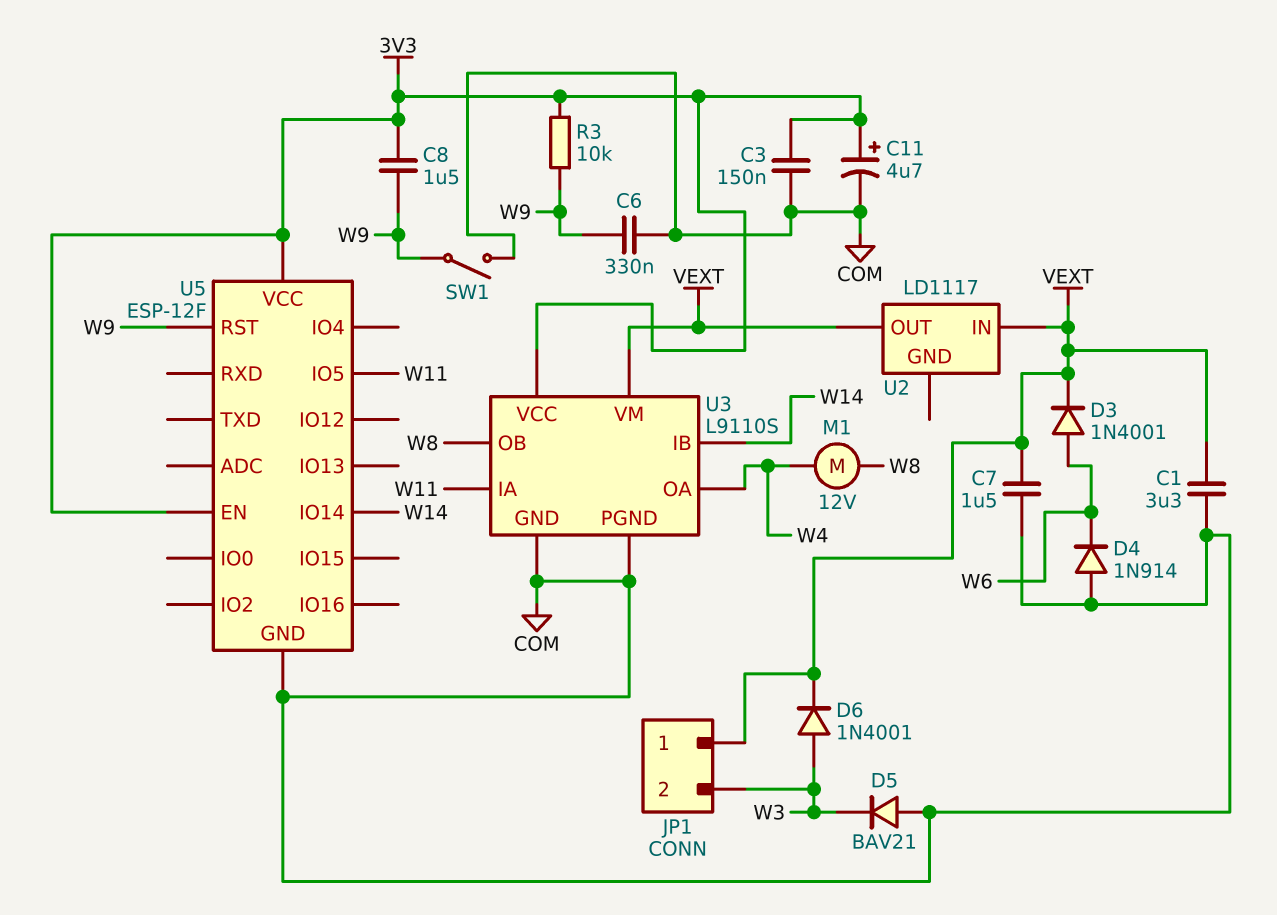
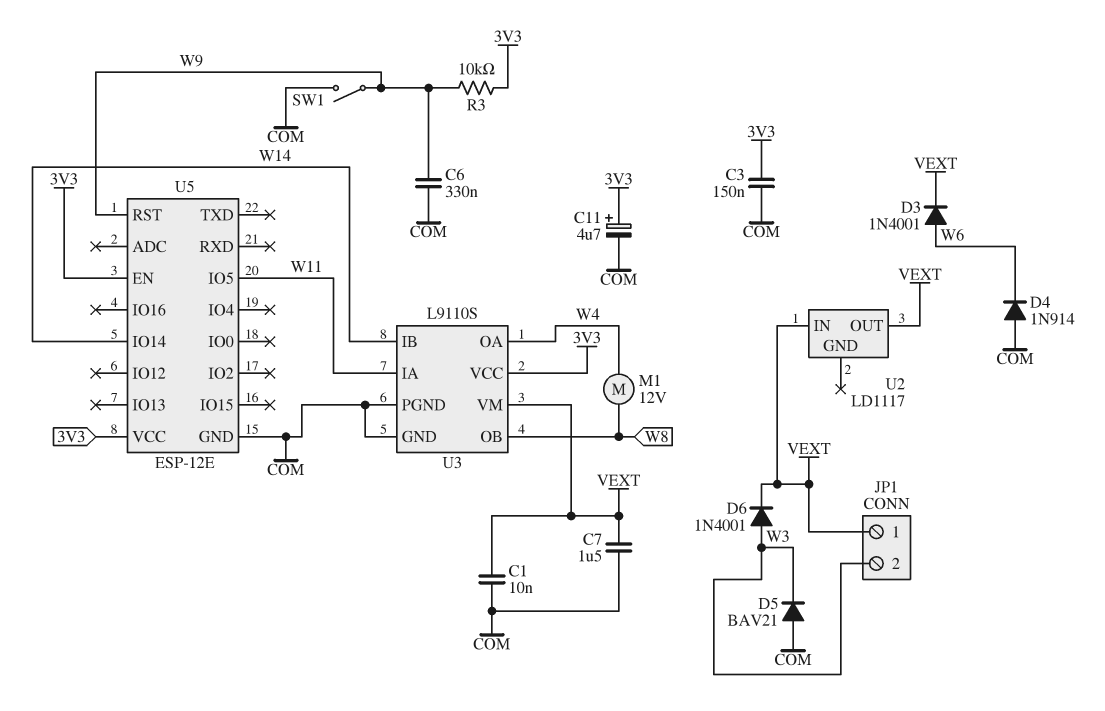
C1: 3.3uF (COM, VEXT) -> 10nF (COM, VEXT)
C8: 1.5uF (3V3, W9) -> none
U5: ESP-12F -> ESP-12E

